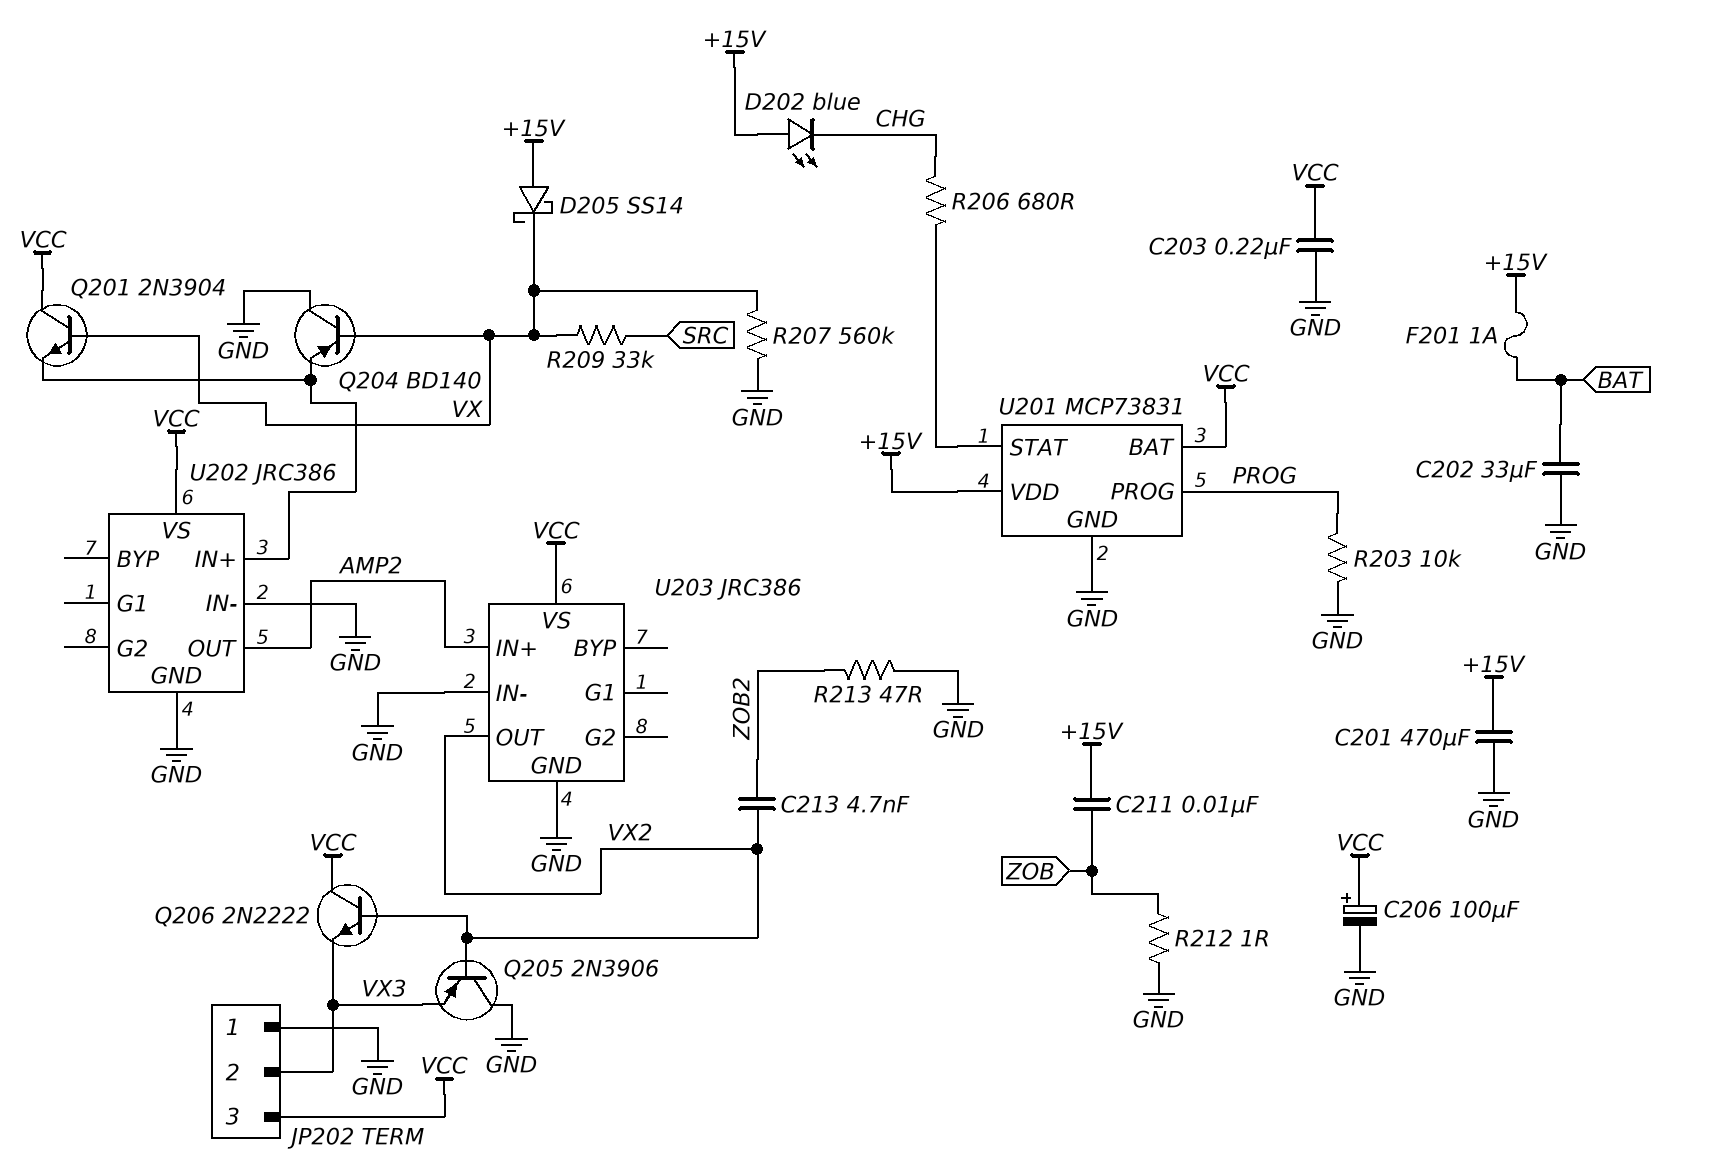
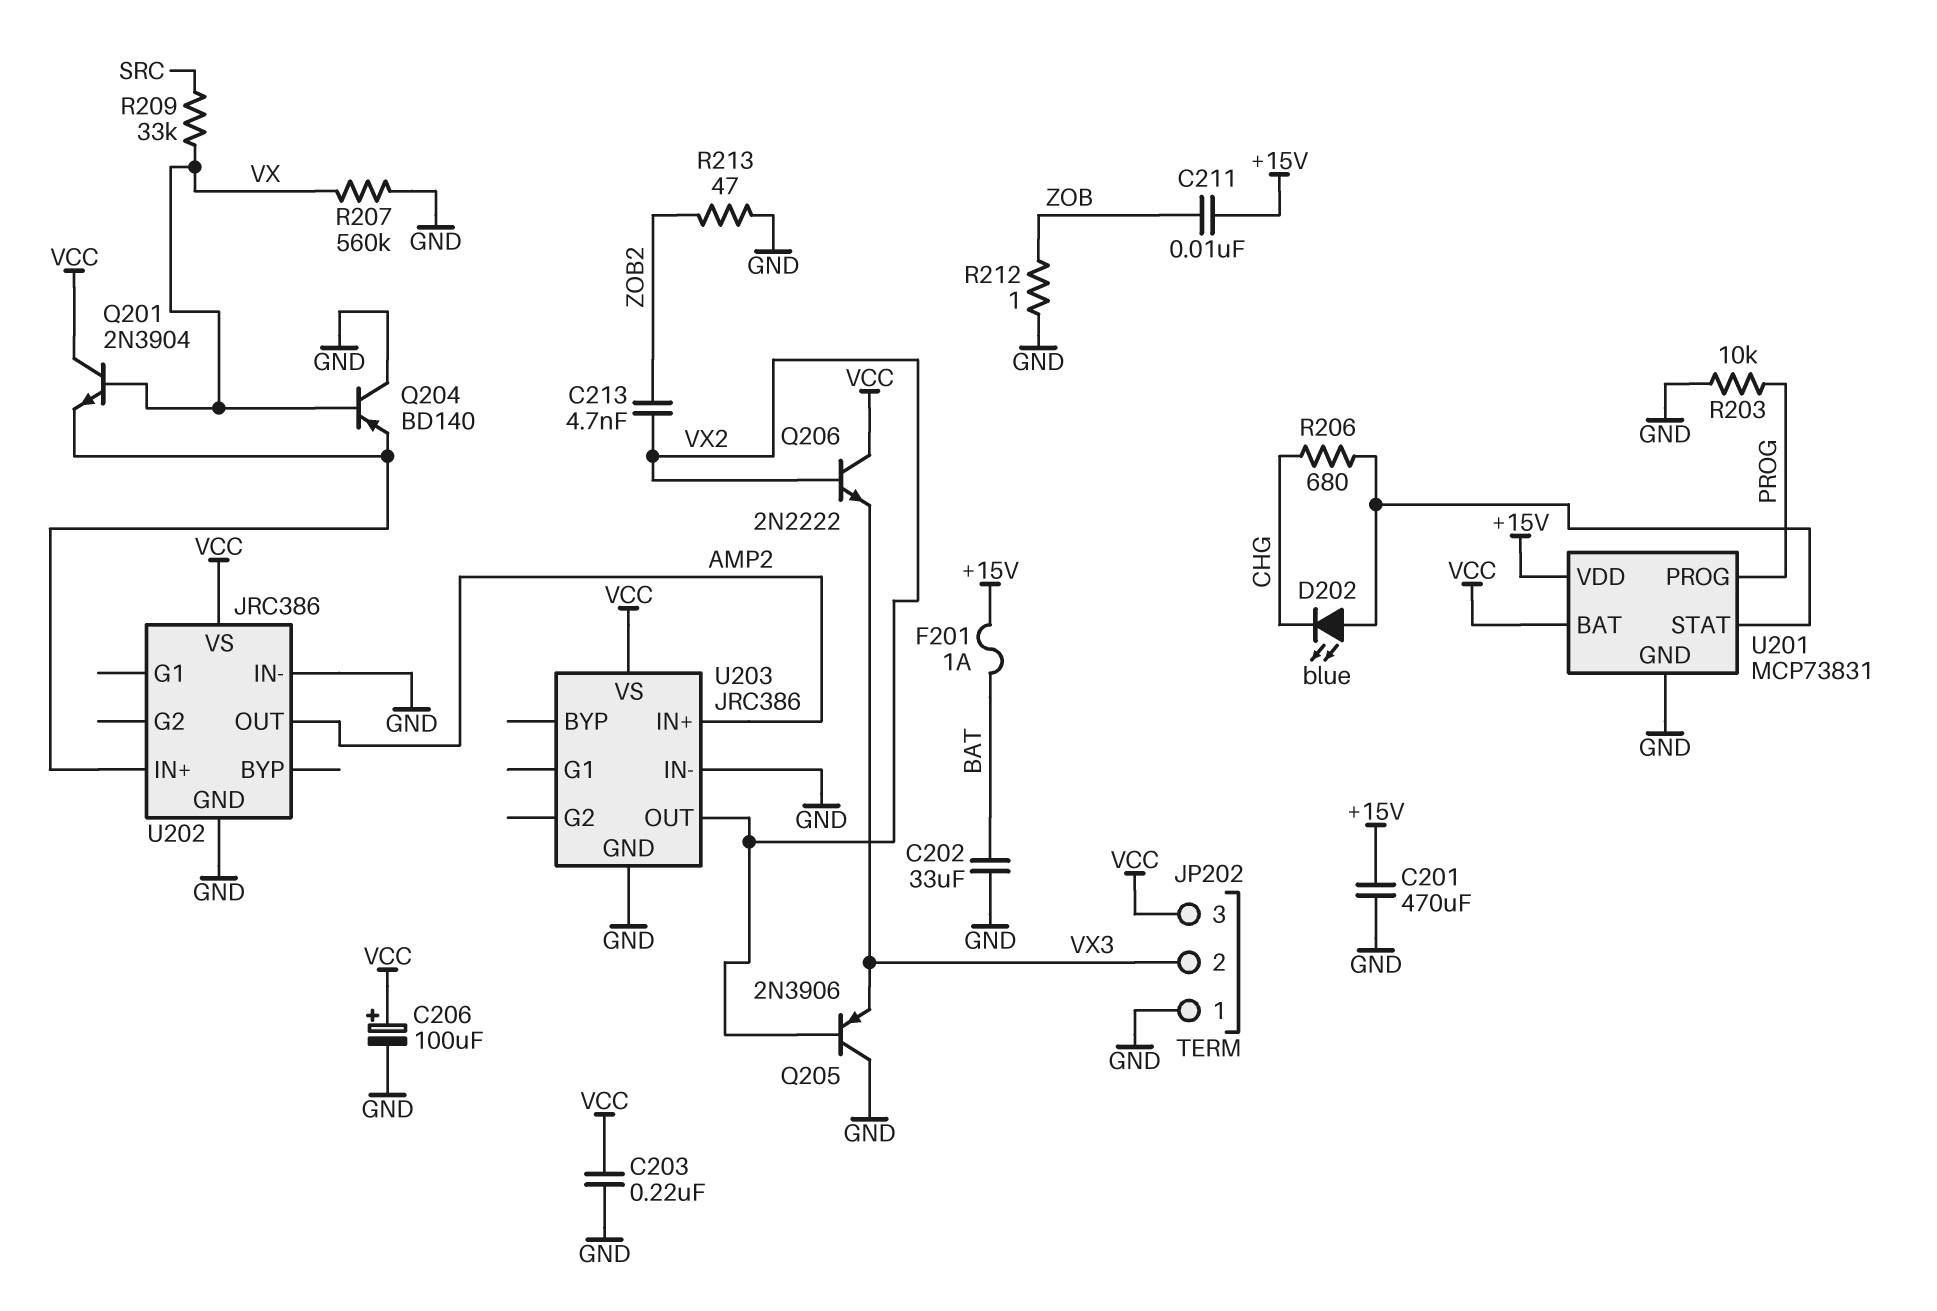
D202: LED blue (A +15V, K CHG) -> LED blue (A U201/STAT, K CHG)
D205: schottky SS14 (A +15V, K VX) -> none

